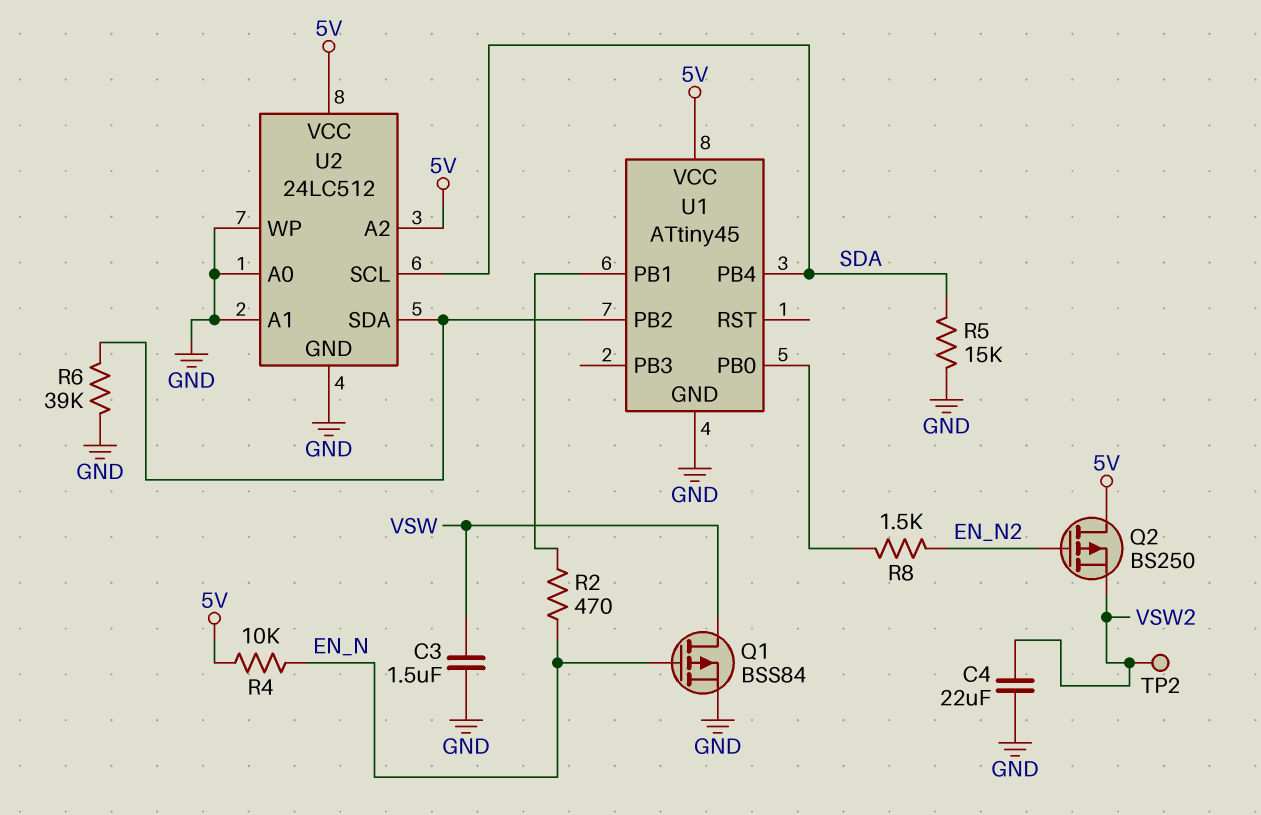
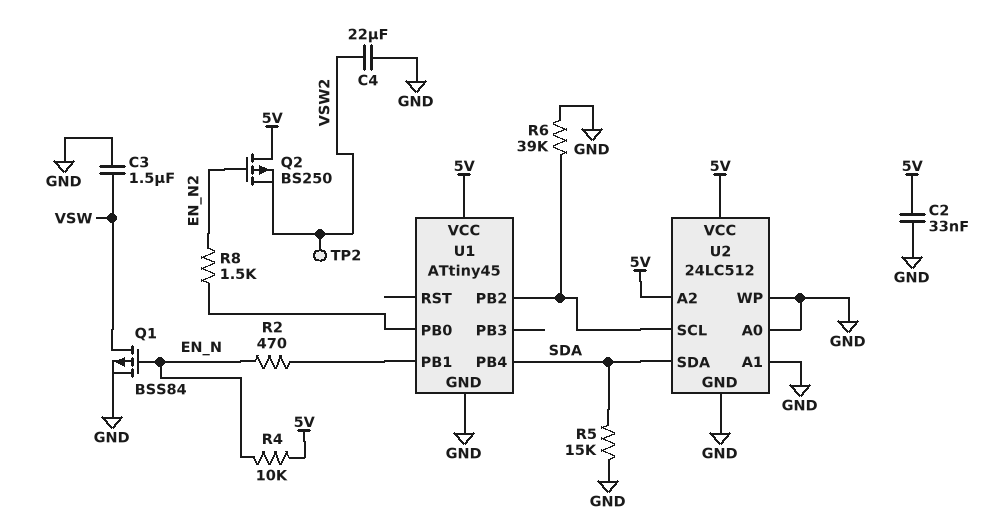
C2: none -> 33nF (5V, GND)
U2 pin SCL: SDA -> U1/PB2
U2 pin SDA: U1/PB2 -> SDA

